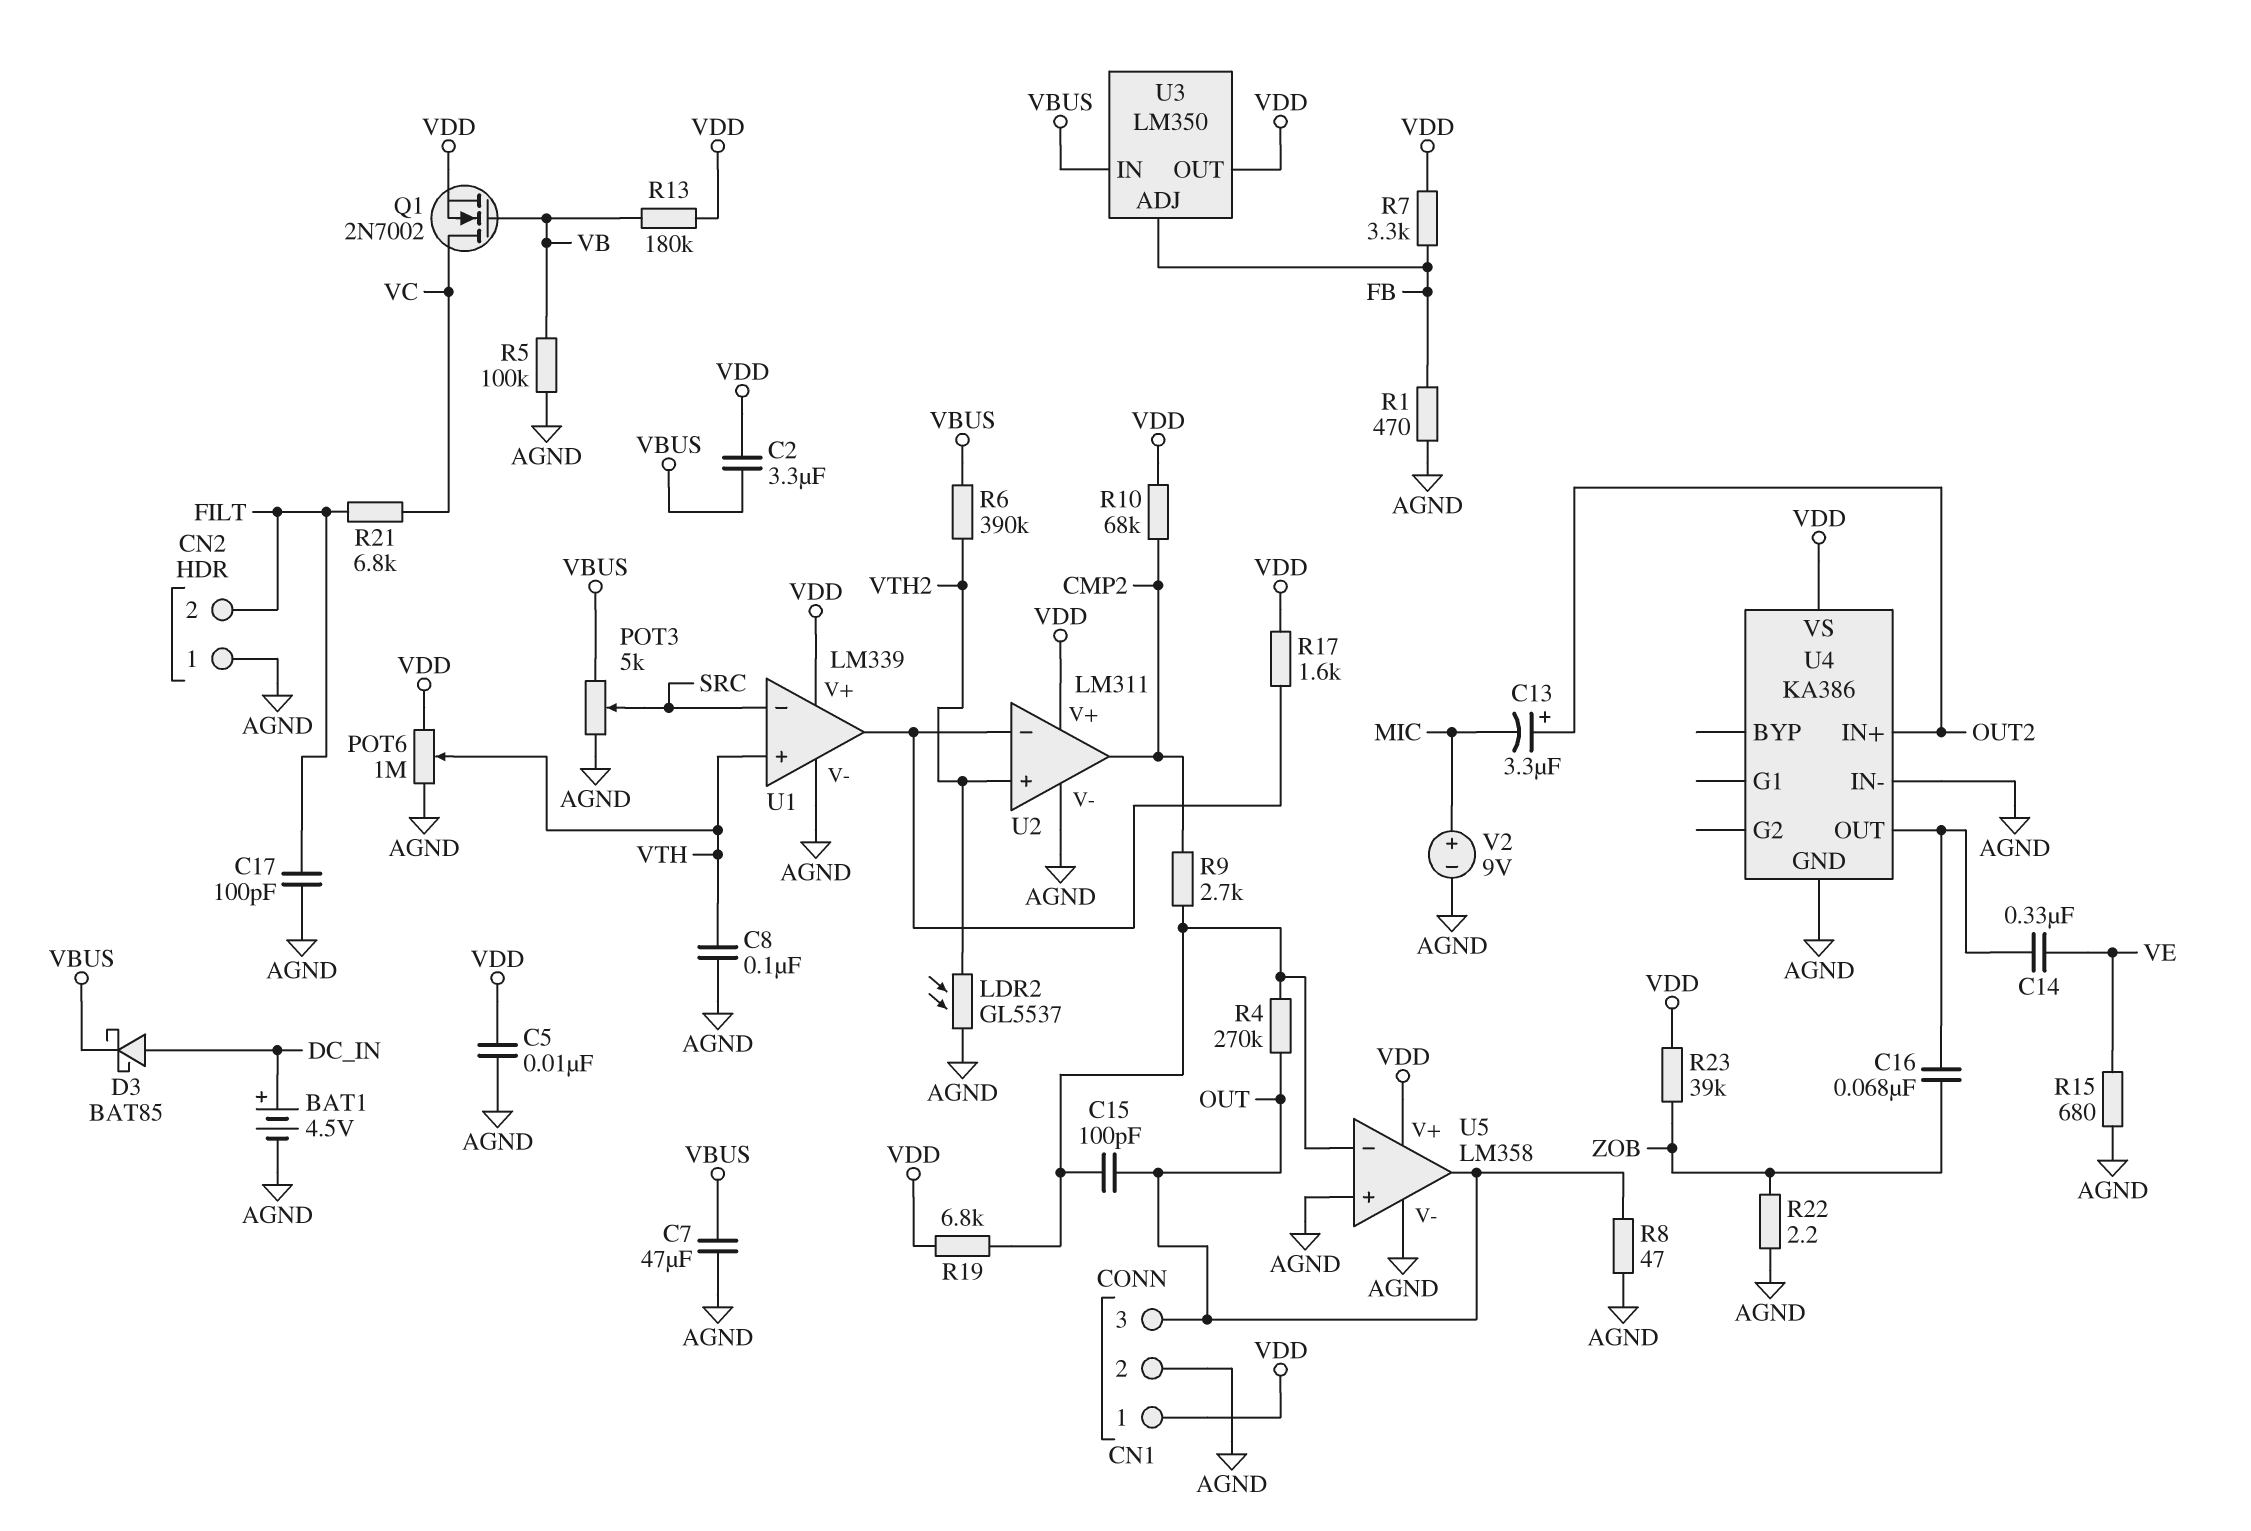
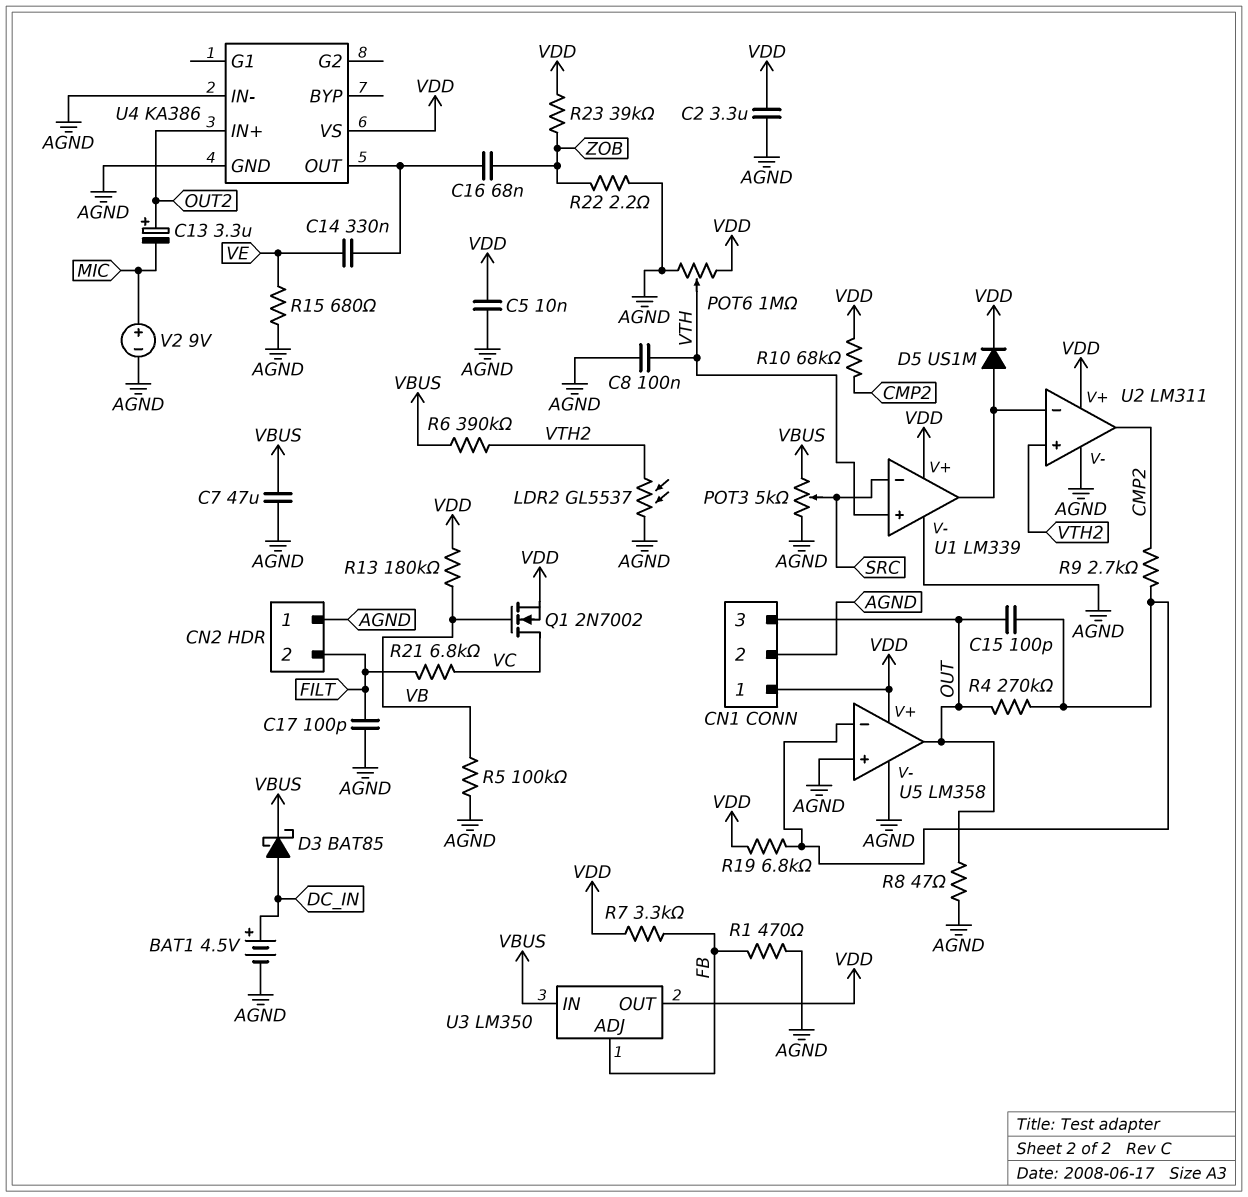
C2: 3.3uF (VBUS, VDD) -> 3.3uF (AGND, VDD)
D5: none -> diode US1M (A U1/out, K VDD)
R17: 1.6k (U1/out, VDD) -> none

